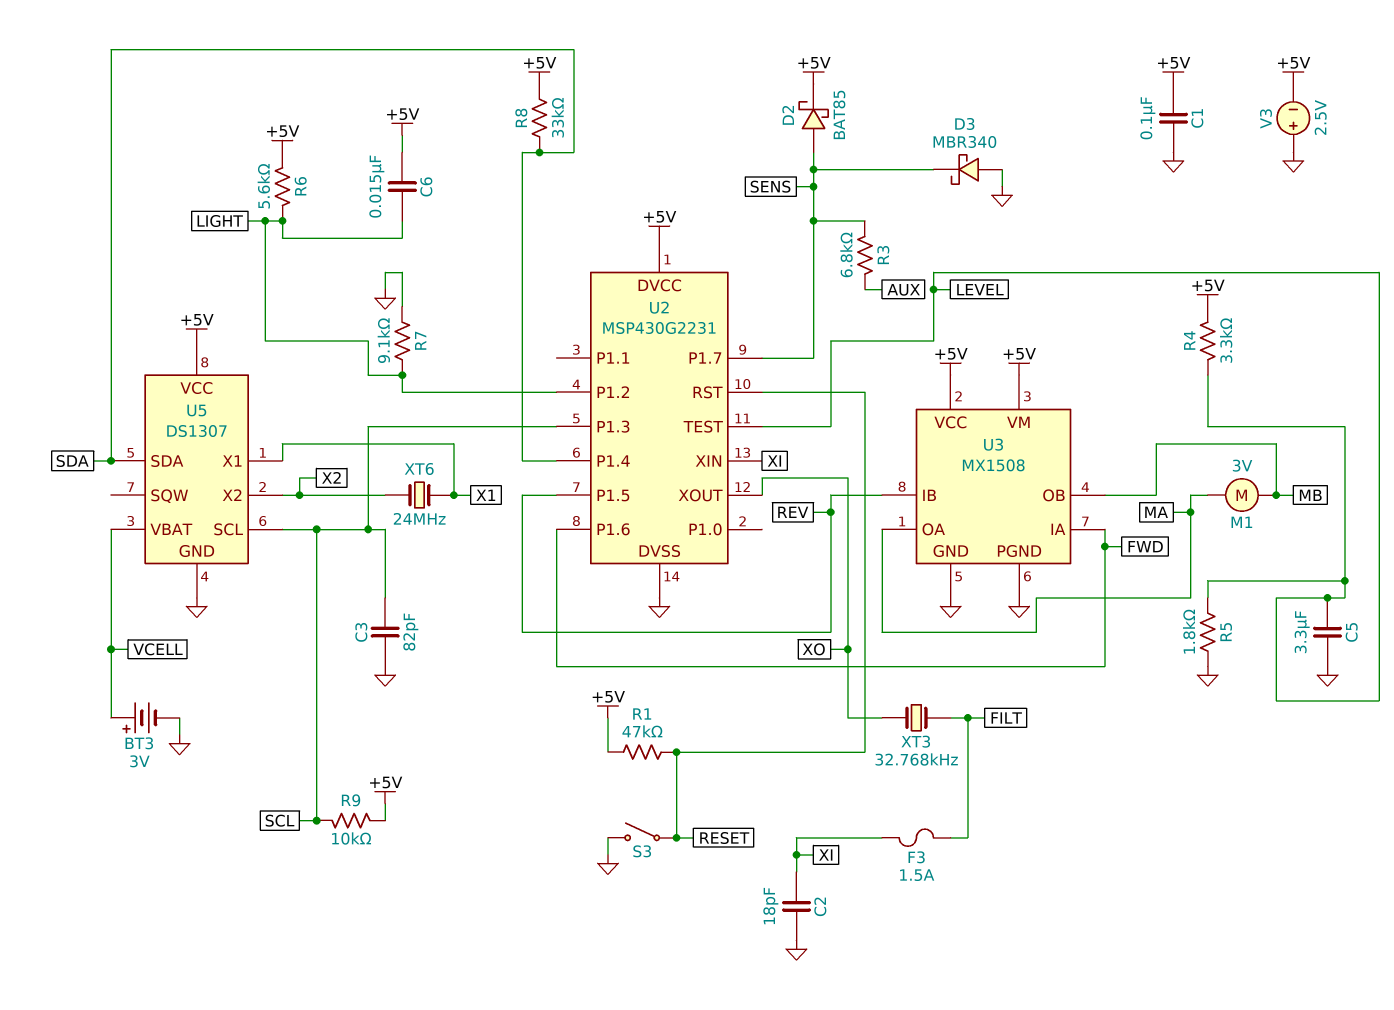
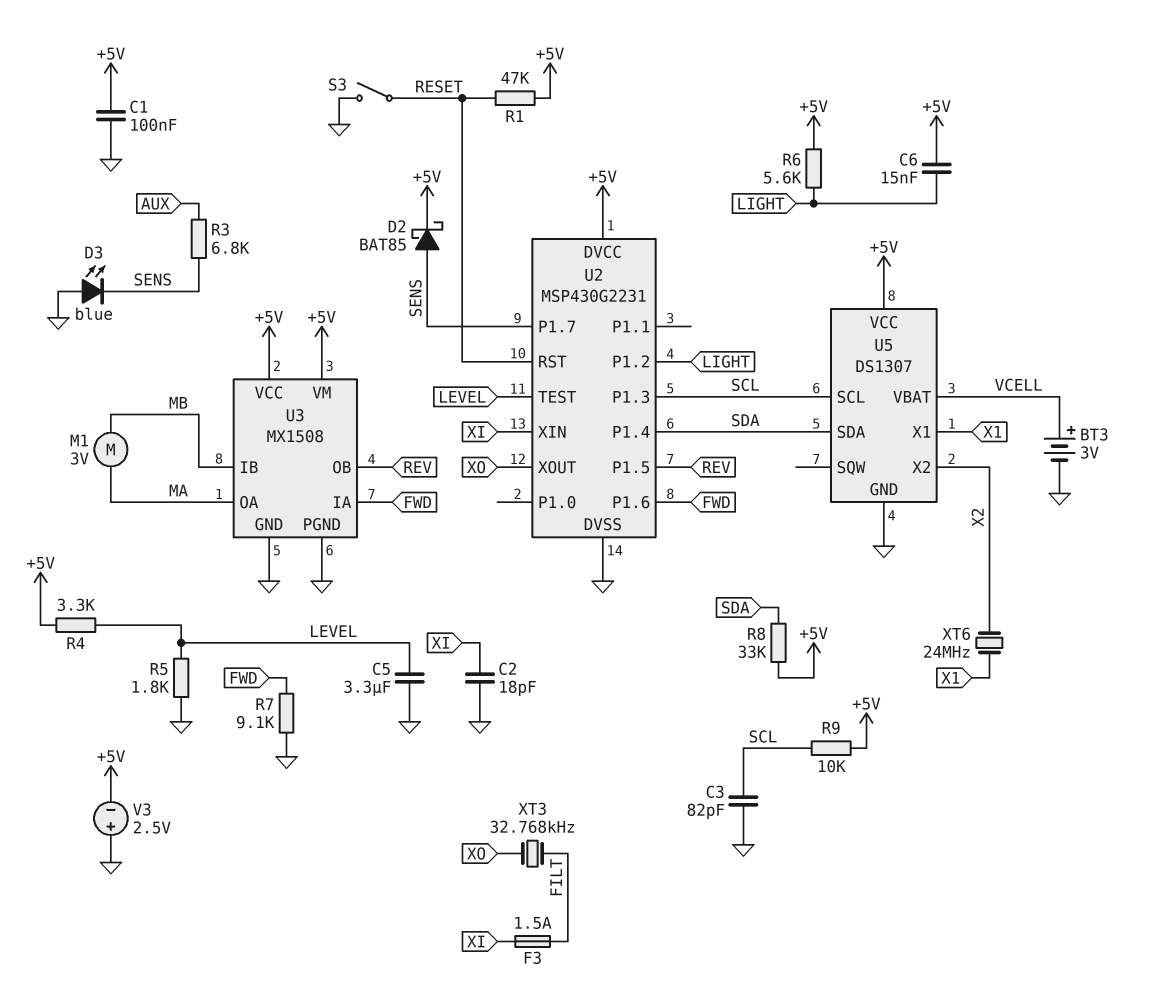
D3: schottky MBR340 (A GND, K SENS) -> LED blue (A GND, K SENS)
R7: 9.1k (GND, LIGHT) -> 9.1k (FWD, GND)
U3 pin IB: REV -> MB
U3 pin OB: MB -> REV

